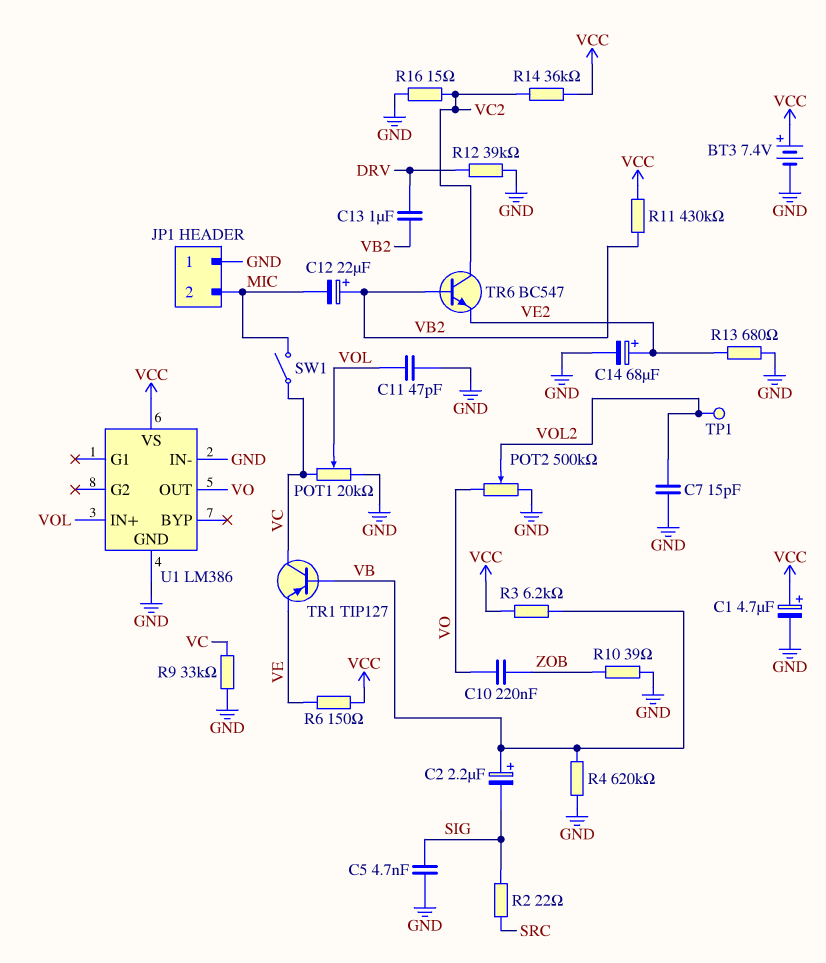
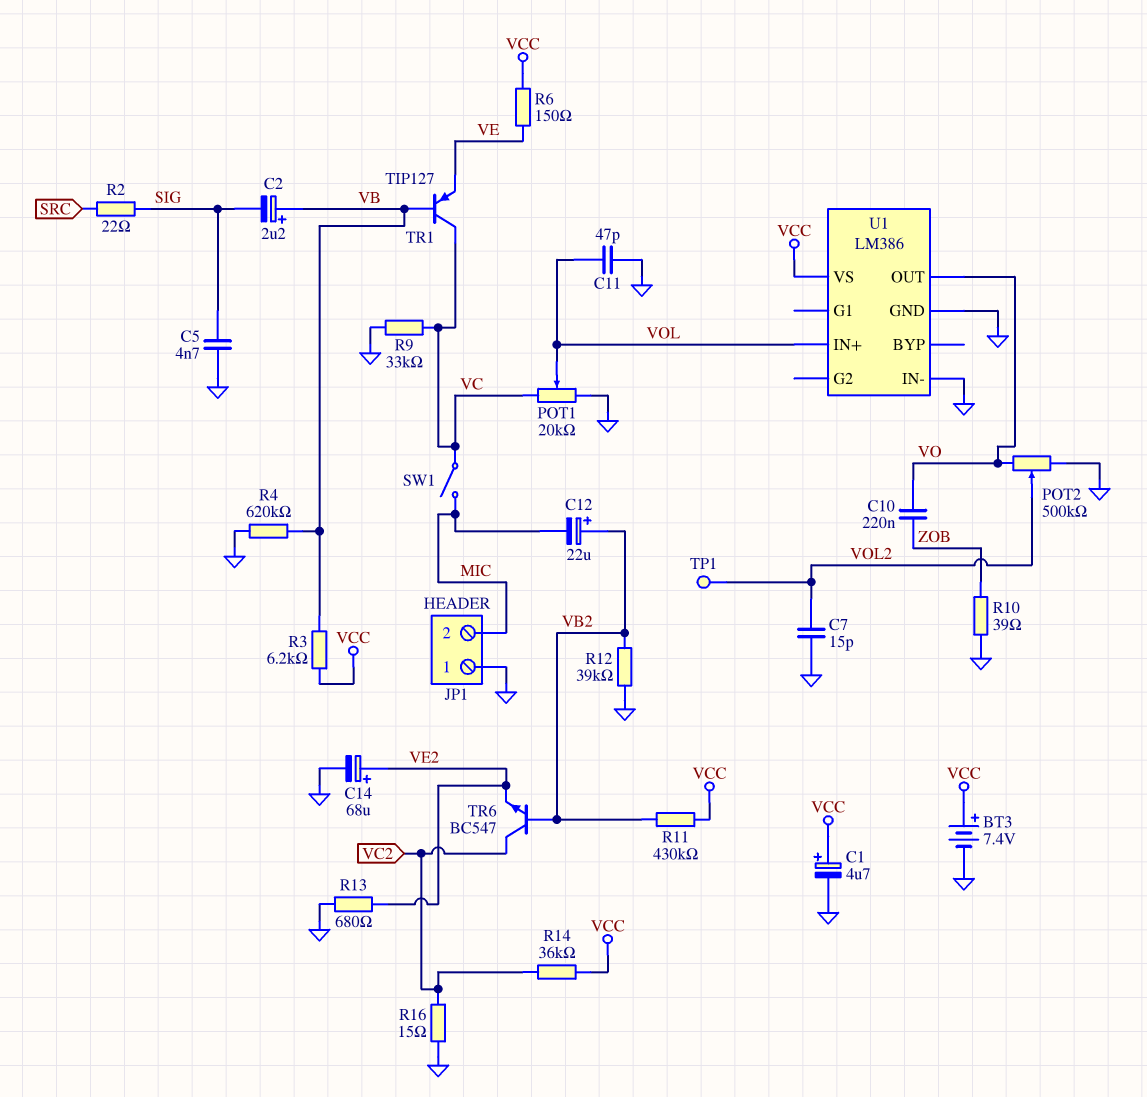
C13: 1uF (DRV, VB2) -> none
R12: 39k (DRV, GND) -> 39k (GND, VB2)

